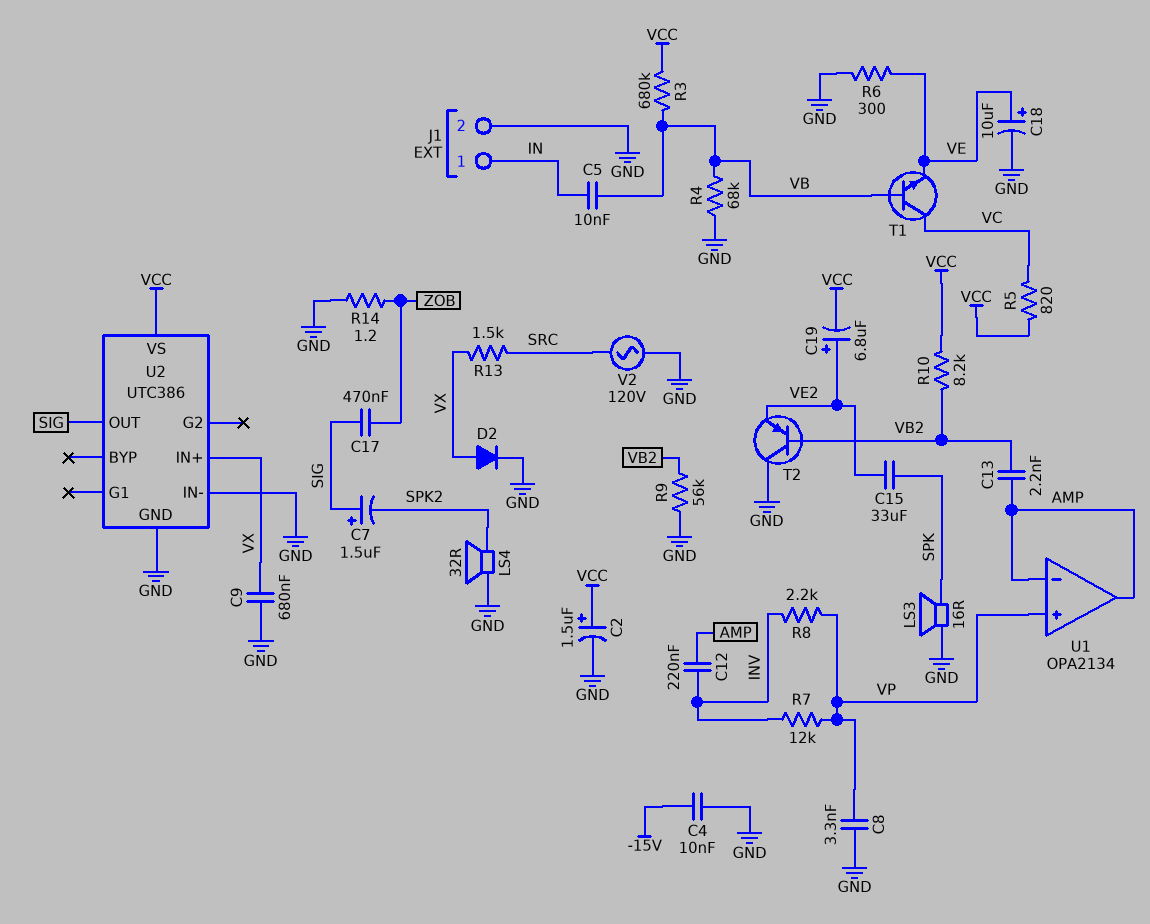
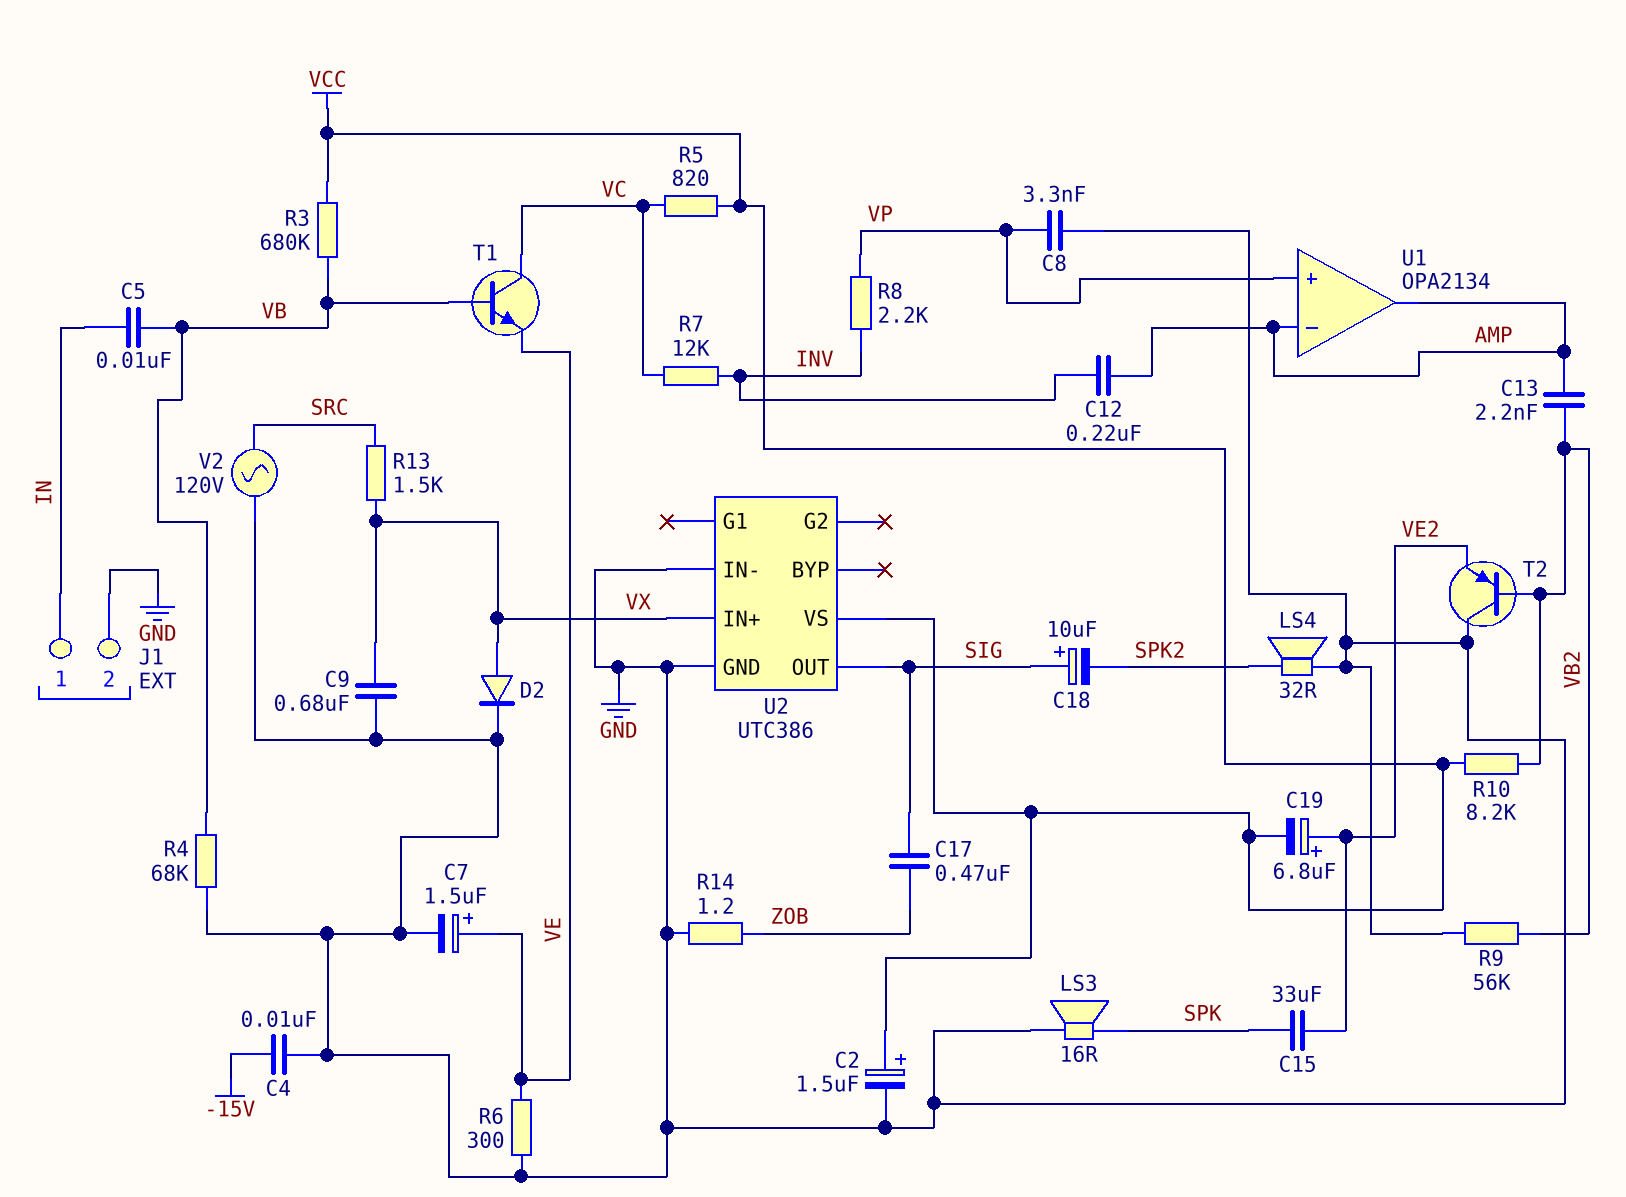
C7: 1.5uF (plus SIG, minus SPK2) -> 1.5uF (plus VE, minus GND)
C18: 10uF (plus VE, minus GND) -> 10uF (plus SIG, minus SPK2)
R7: 12k (INV, VP) -> 12k (INV, VC)

